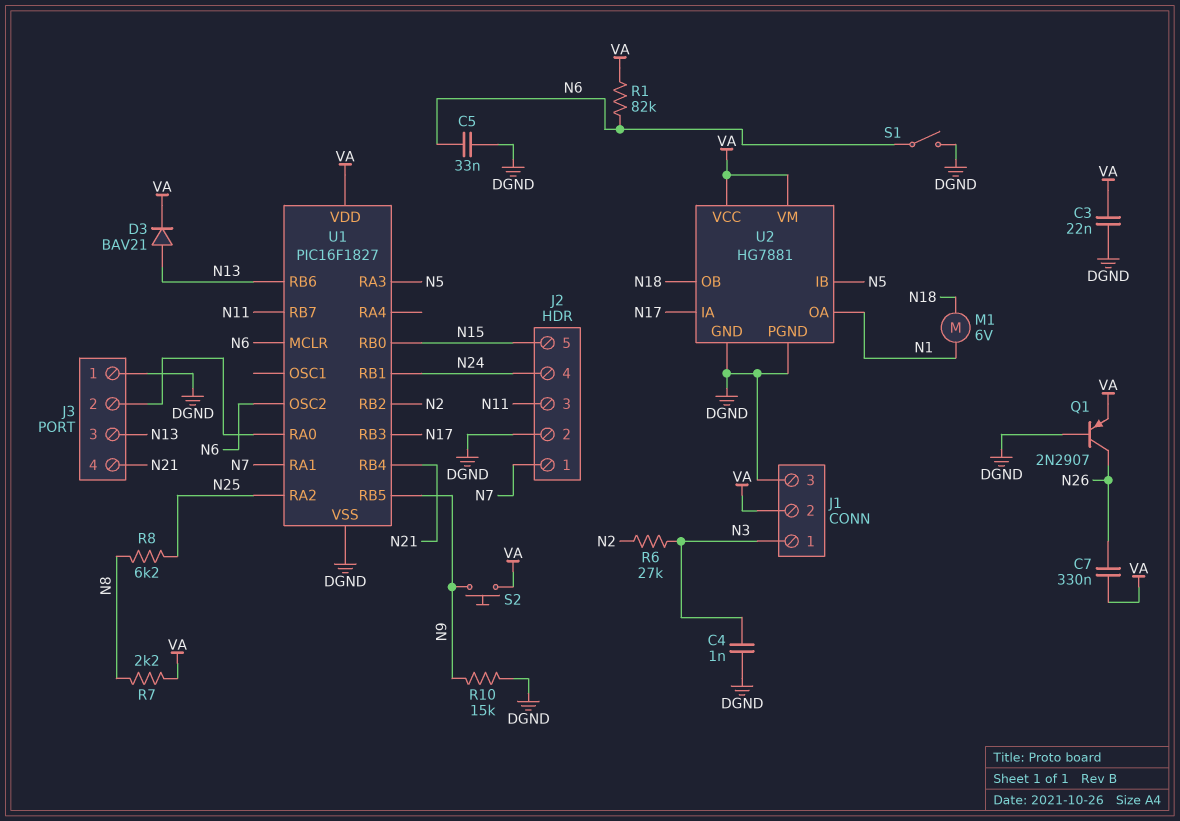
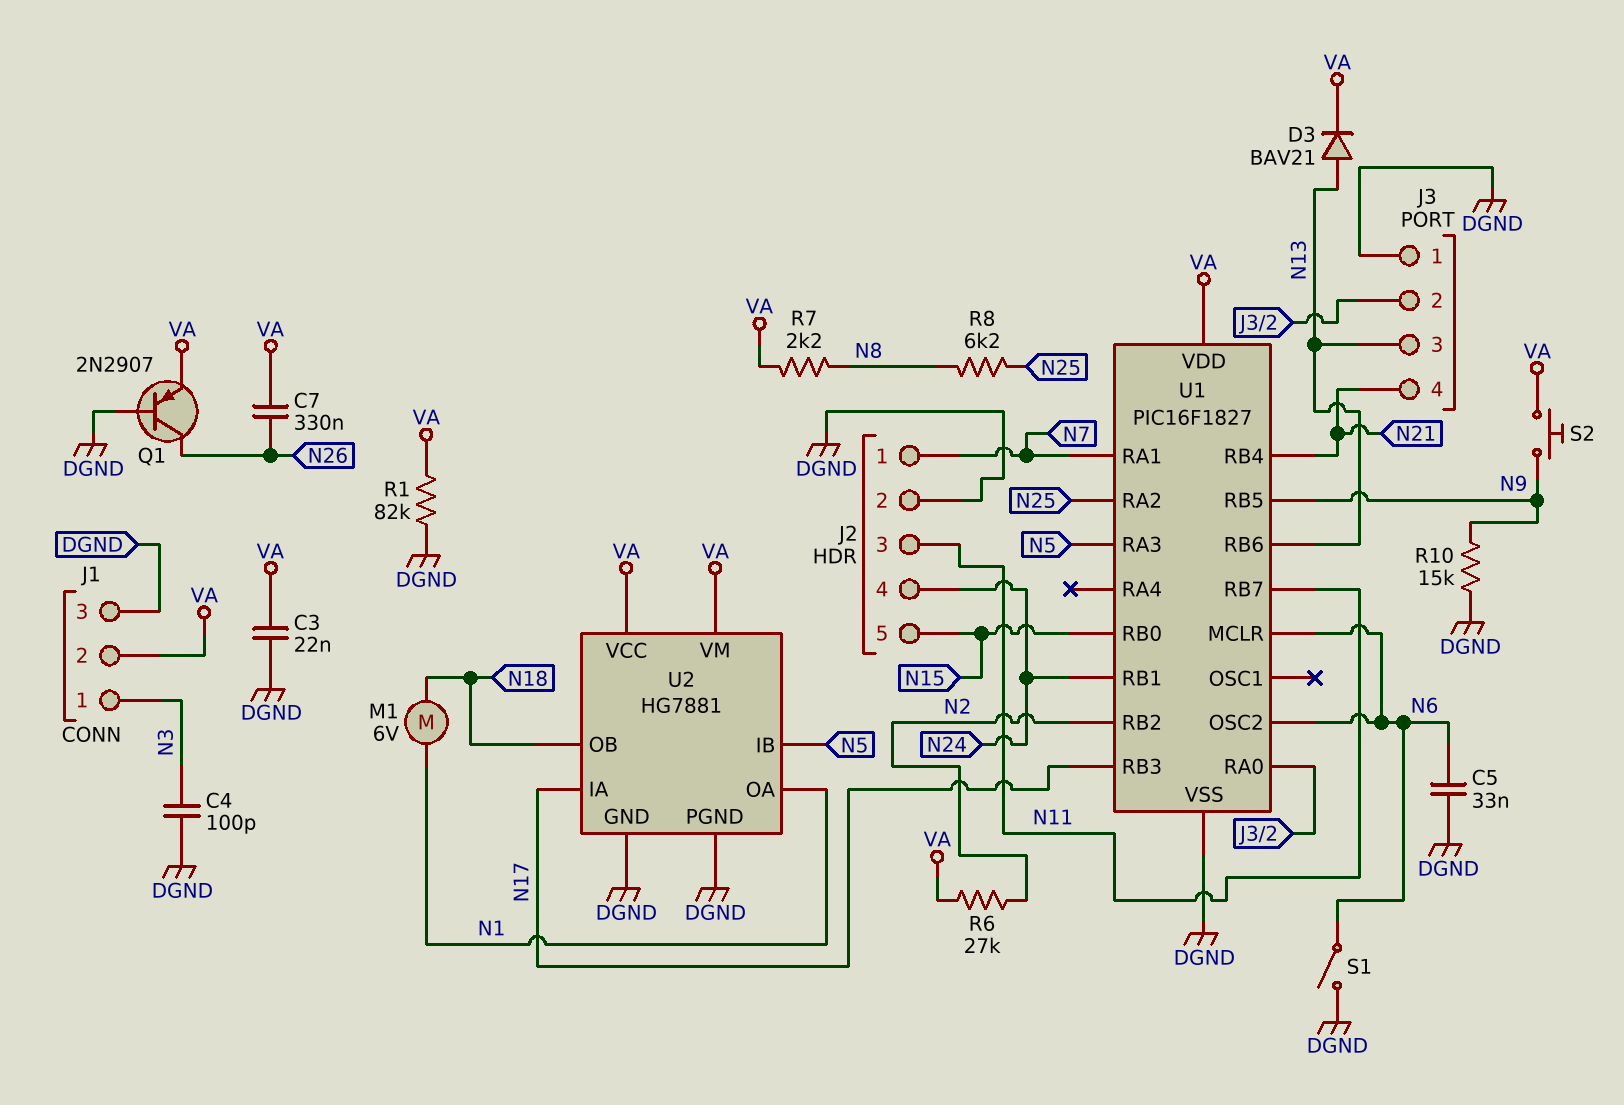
C4: 1nF (DGND, N3) -> 100pF (DGND, N3)
R1: 82k (N6, VA) -> 82k (DGND, VA)
R6: 27k (N2, N3) -> 27k (N2, VA)

